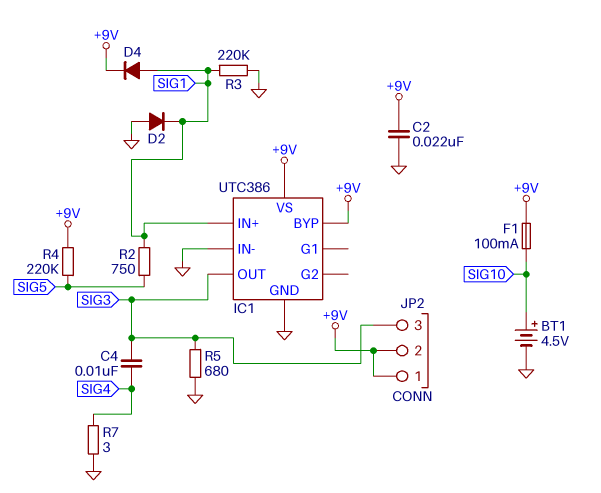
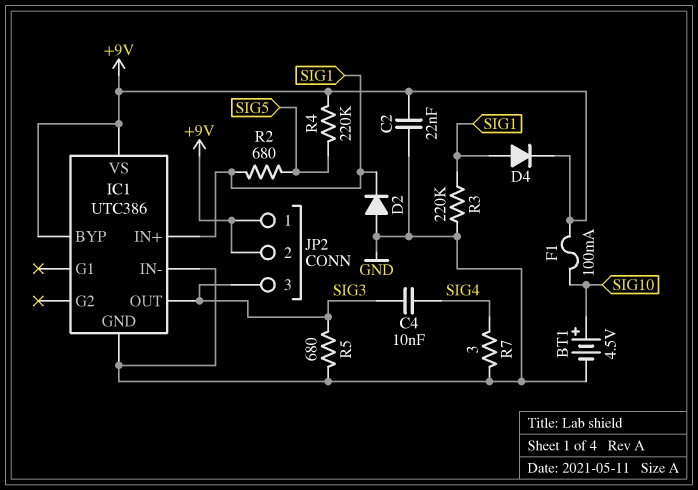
R2: 750 (SIG1, SIG5) -> 680 (SIG1, SIG5)

